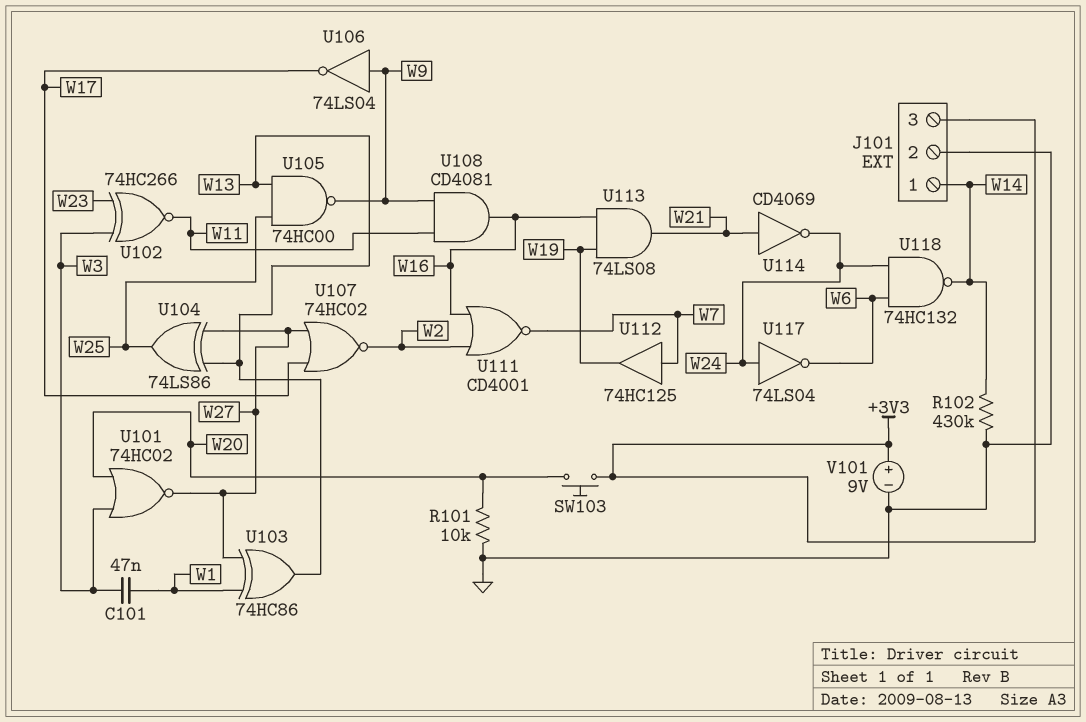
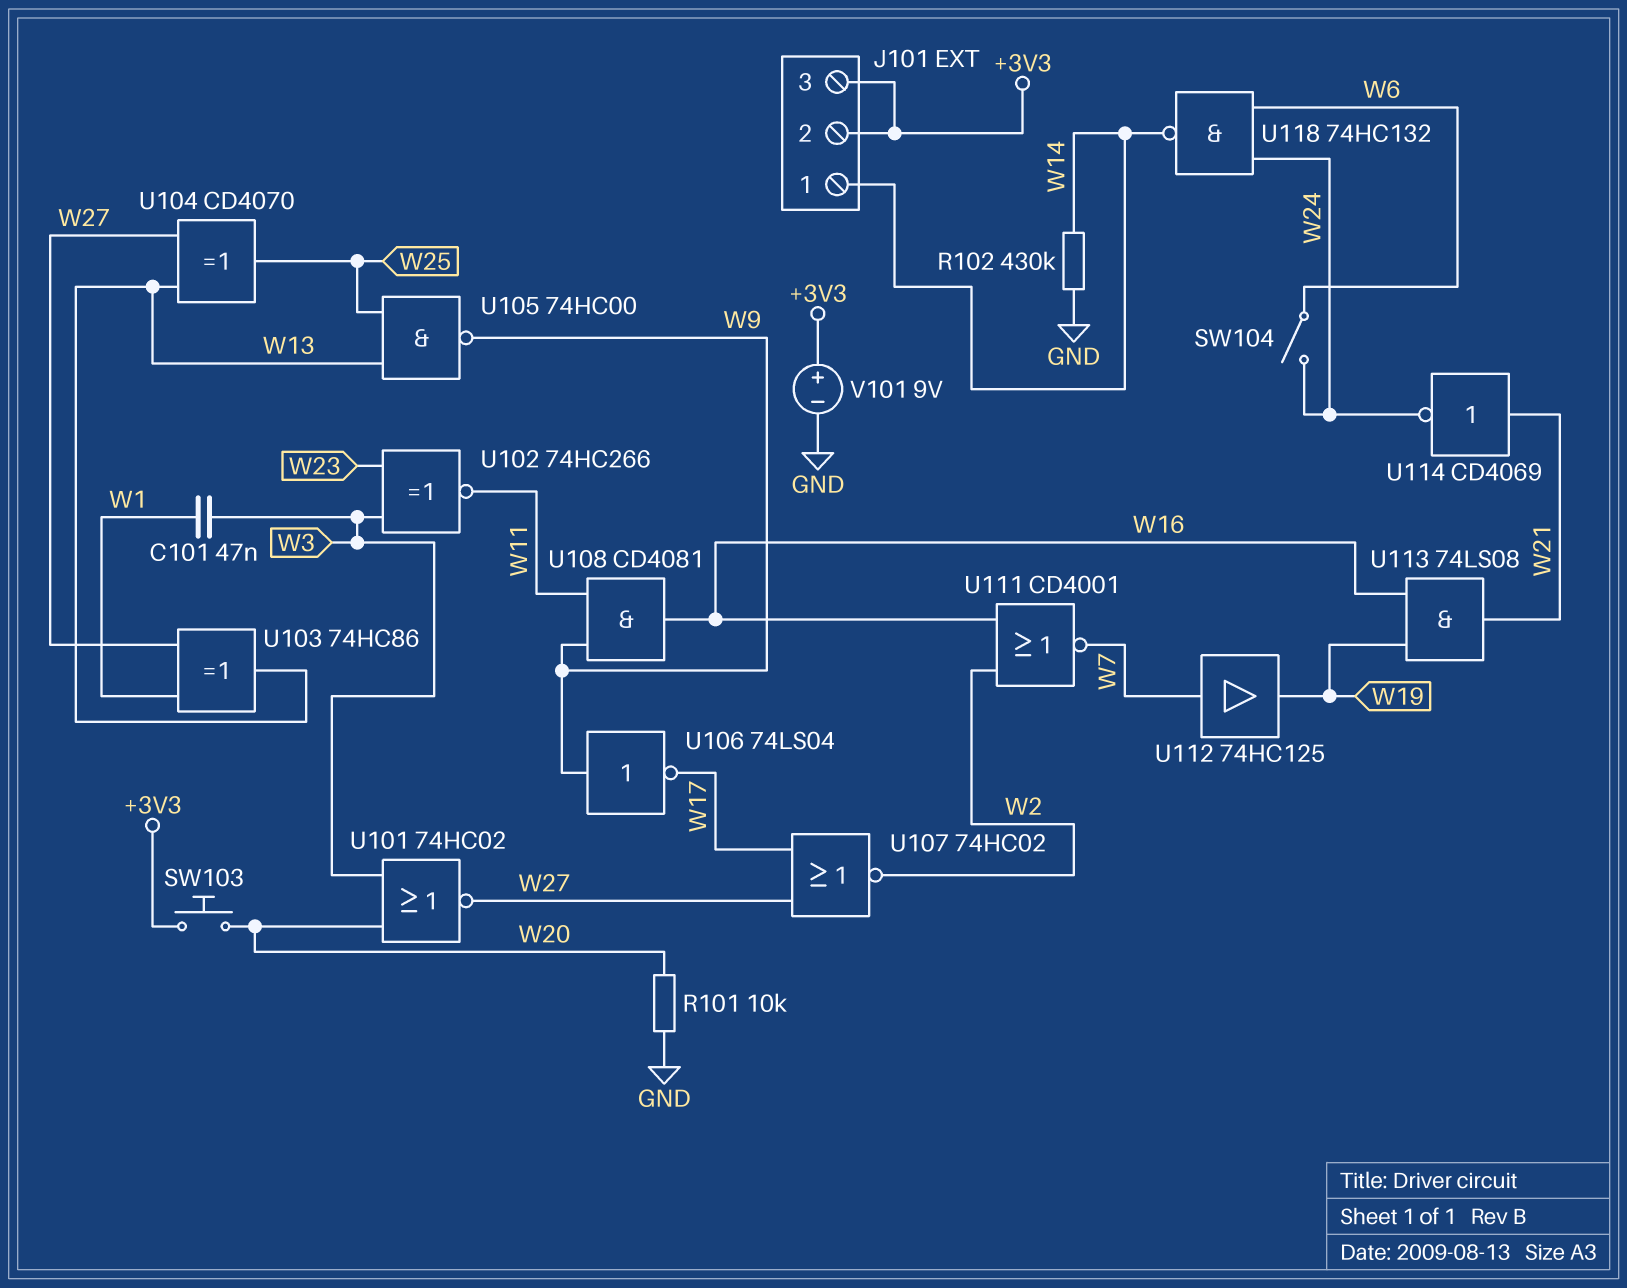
J101 pin 2: GND -> +3V3
SW104: none -> switch (W6, W24)
U104: XOR 74LS86 (in W13, in W27, out W25) -> XOR CD4070 (in W13, in W27, out W25)
U117: NOT 74LS04 (in W24, out W6) -> none

